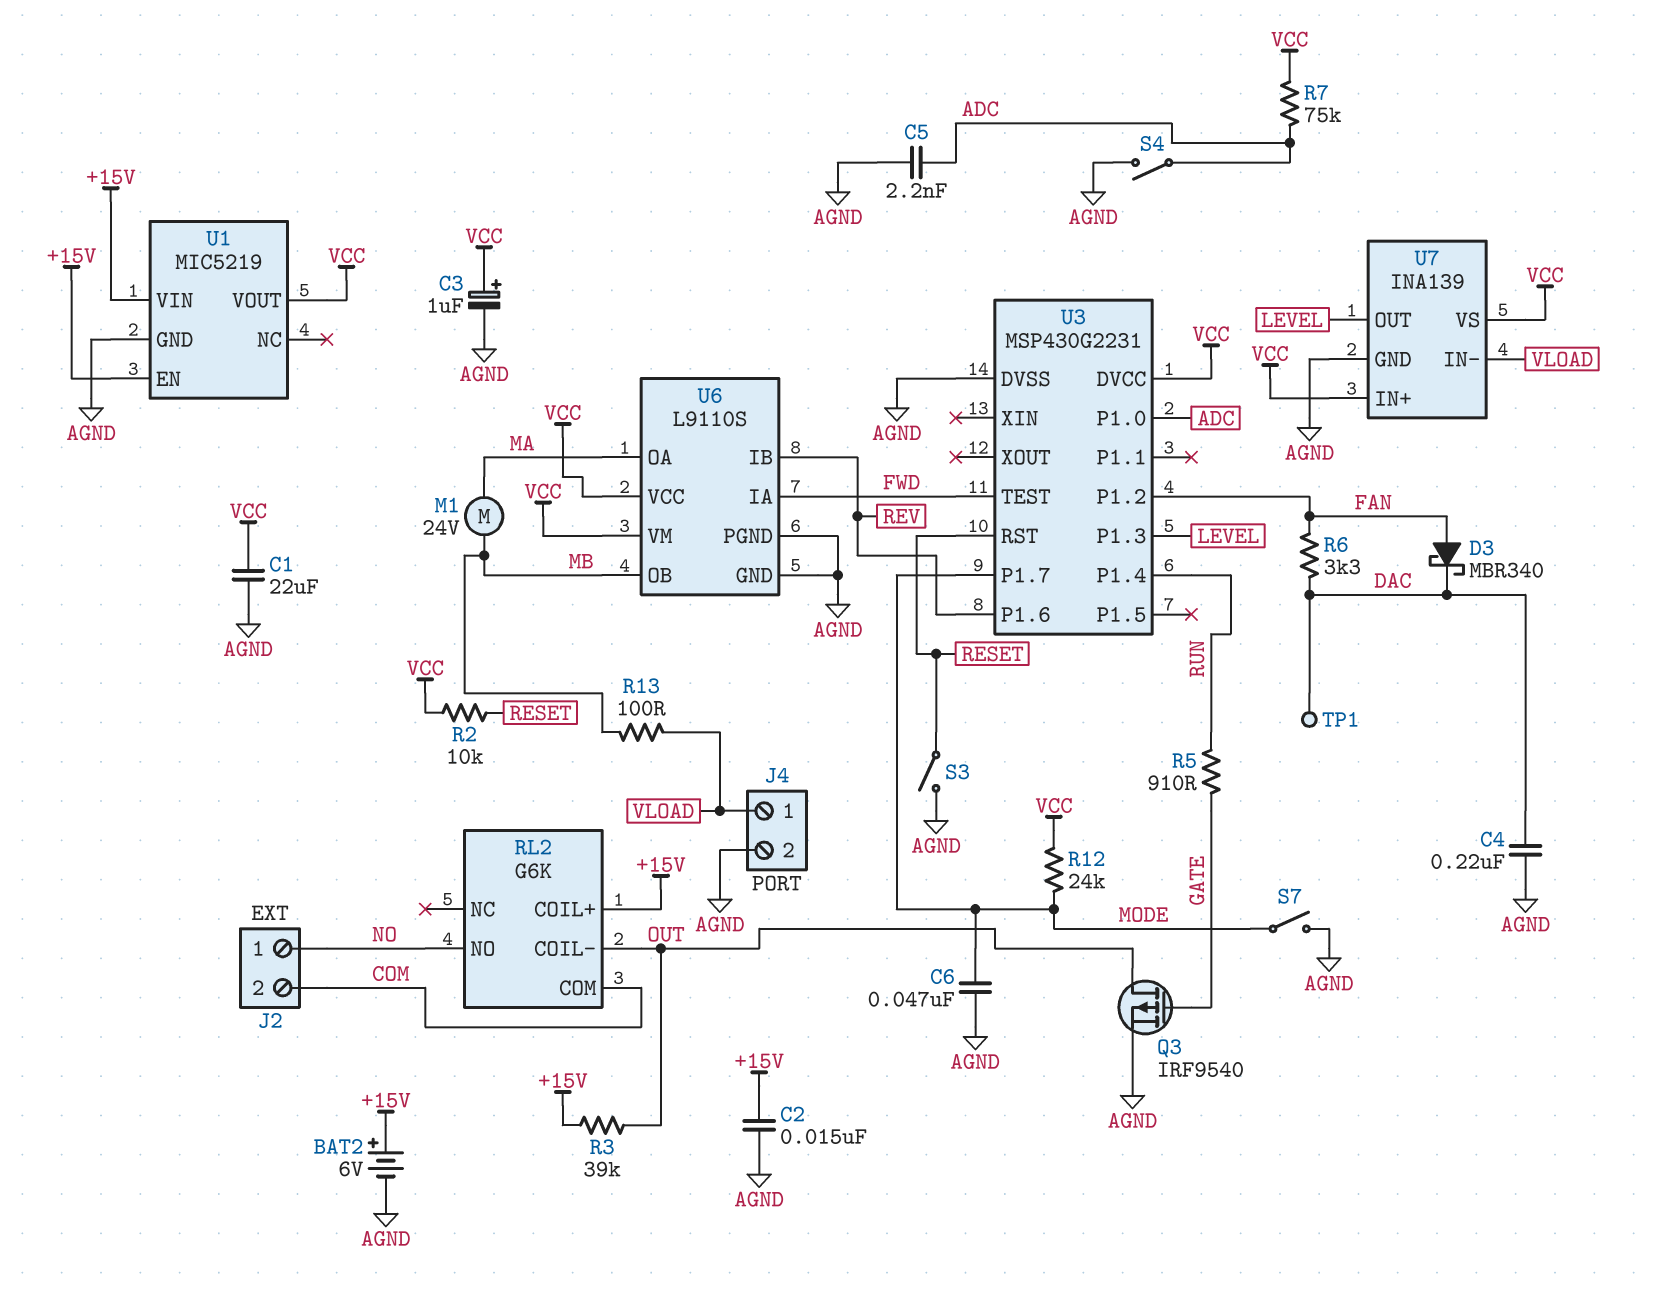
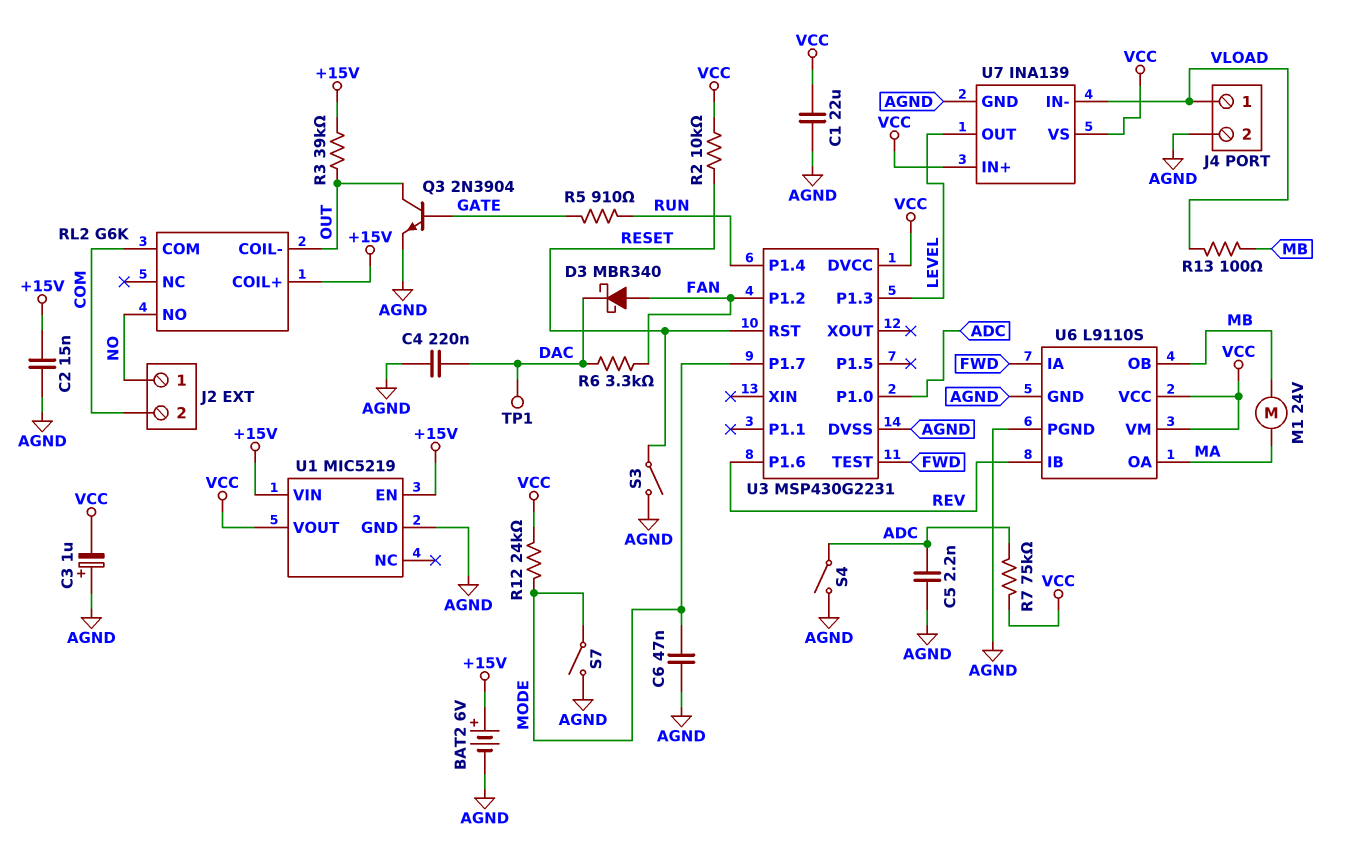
C3: 1uF (plus VCC, minus AGND) -> 1uF (plus AGND, minus VCC)
Q3: PMOS IRF9540 (G GATE, D OUT, S AGND) -> NPN 2N3904 (B GATE, C OUT, E AGND)

